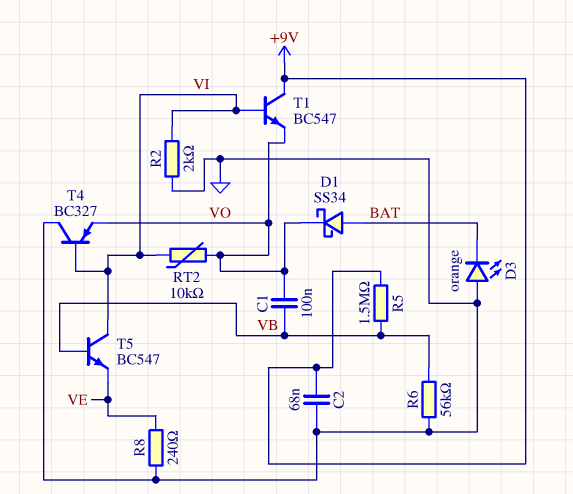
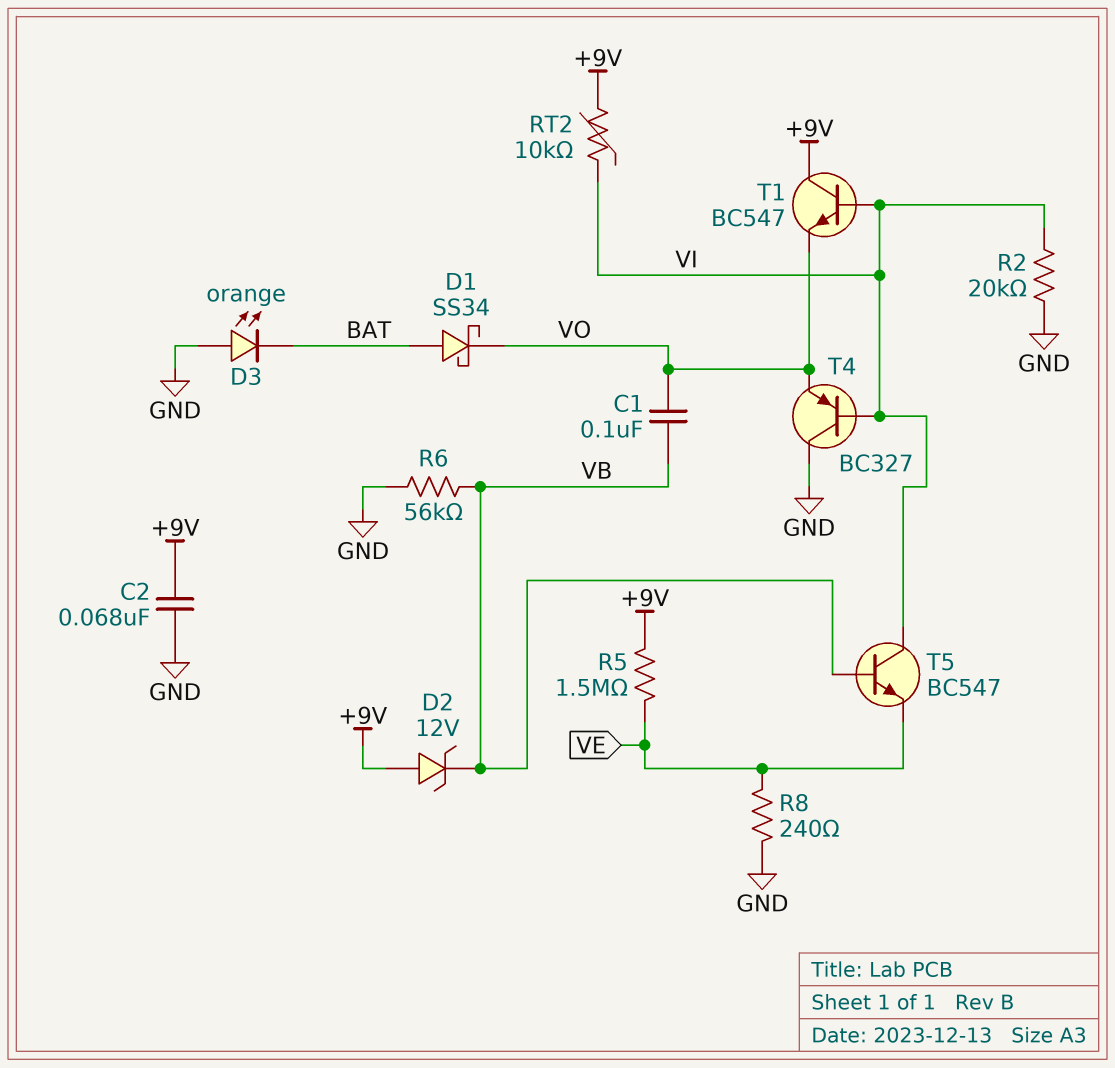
D2: none -> zener 12V (A +9V, K VB)
R2: 2k (GND, VI) -> 20k (GND, VI)
R5: 1.5M (+9V, VB) -> 1.5M (+9V, VE)
RT2: 10k (VI, VO) -> 10k (+9V, VI)

